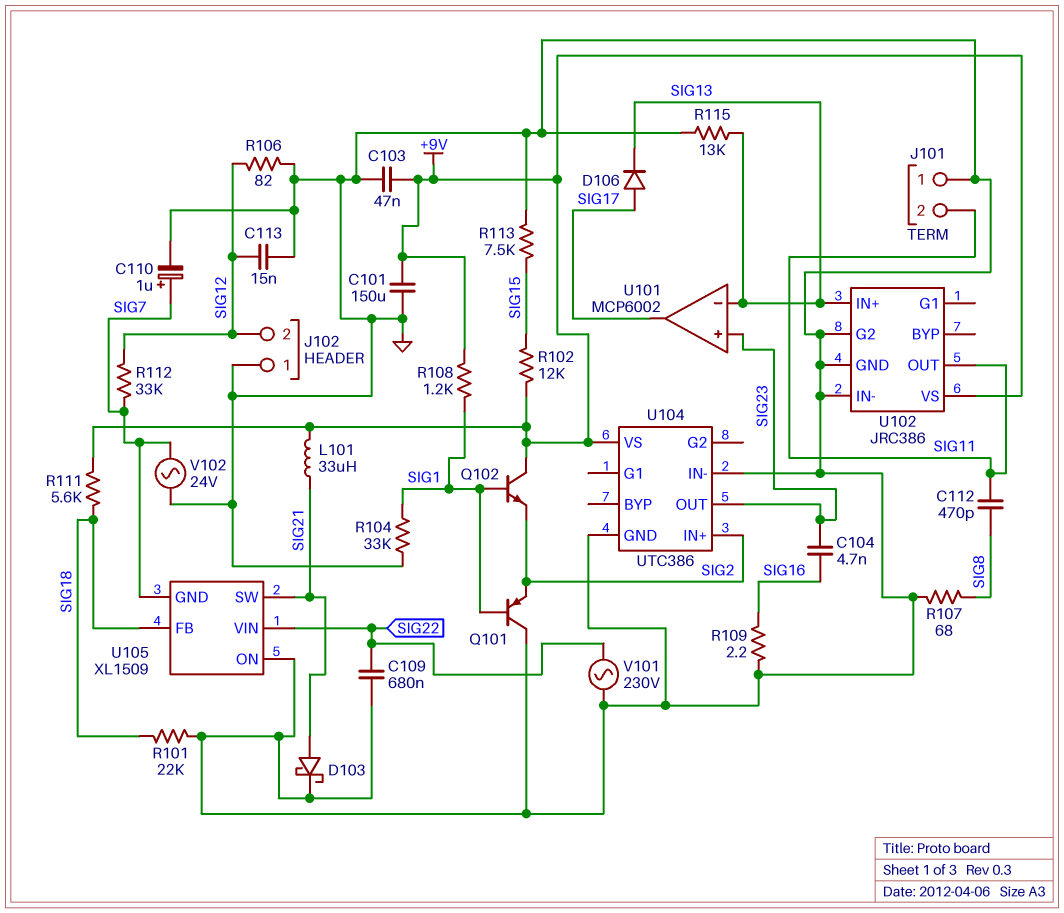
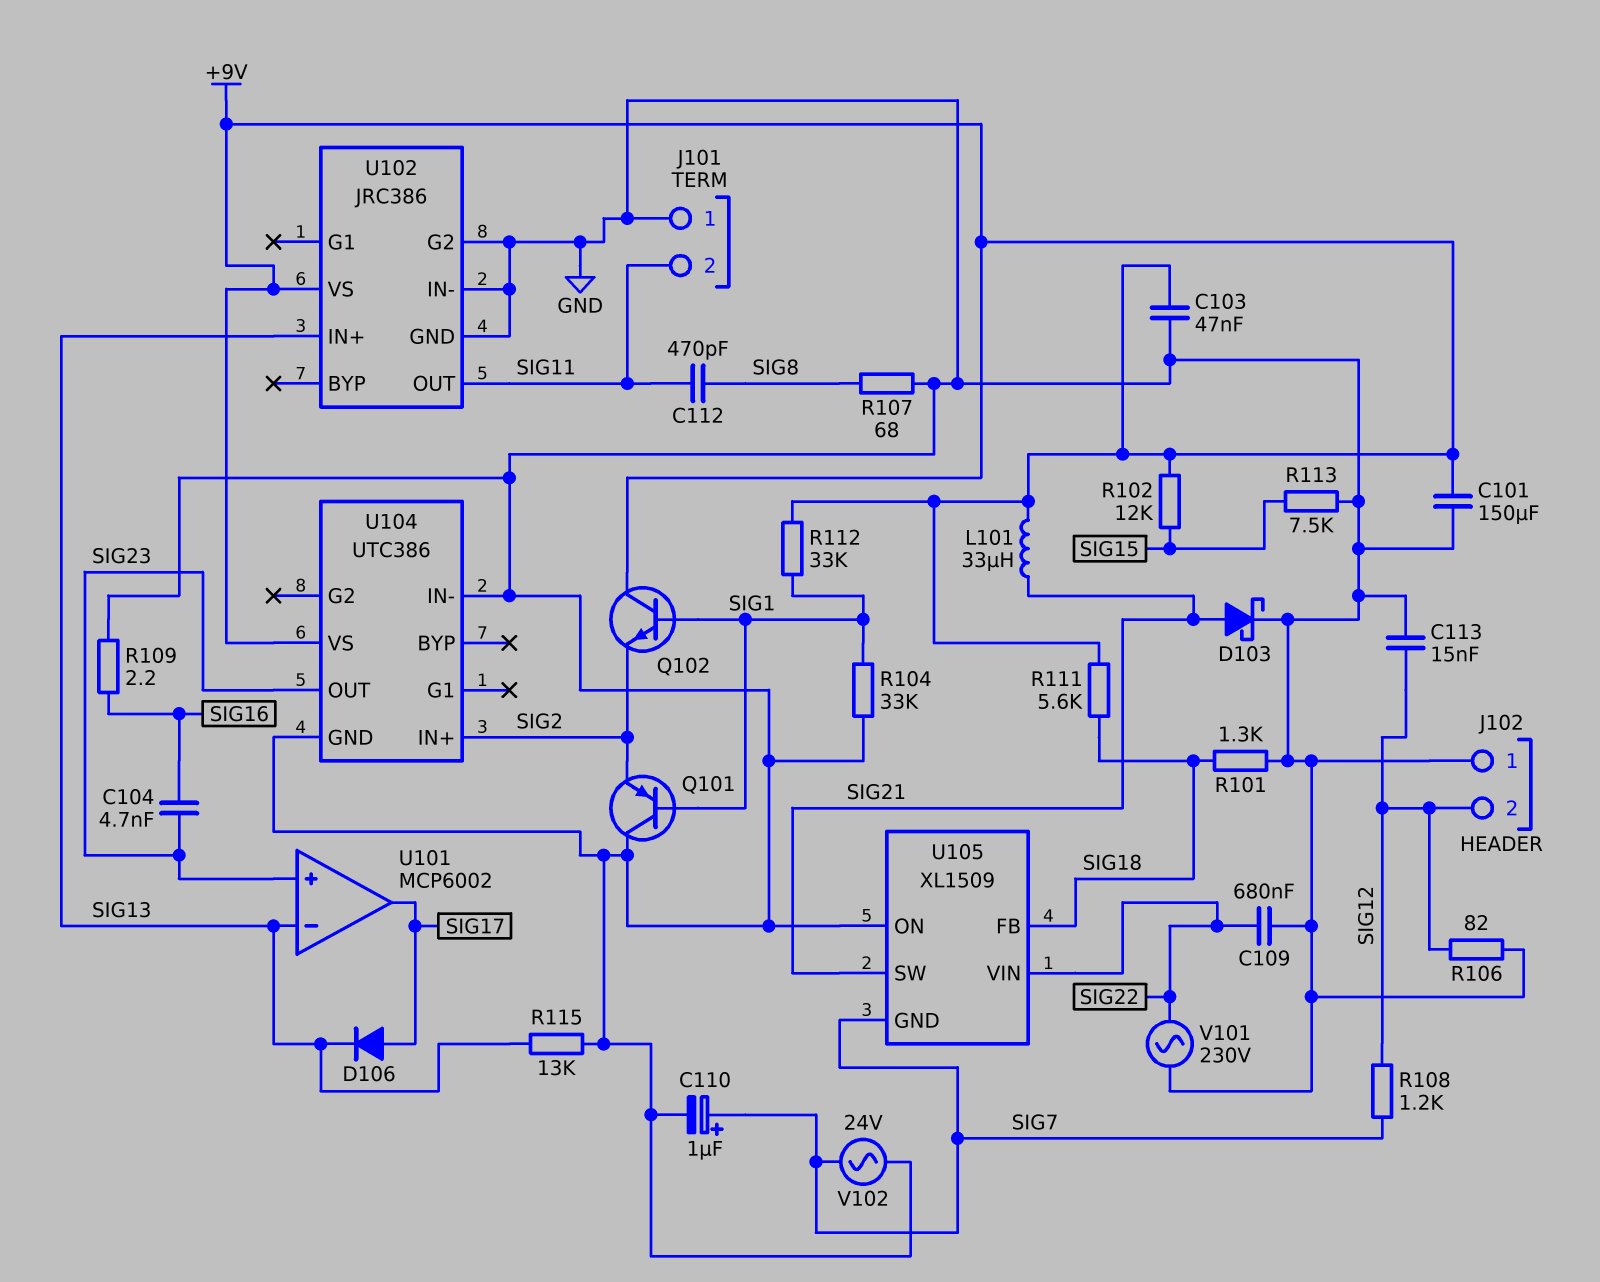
R101: 22k (GND, SIG18) -> 1.3k (GND, SIG18)
R108: 1.2k (+9V, SIG1) -> 1.2k (SIG7, SIG12)
R112: 33k (SIG7, SIG12) -> 33k (+9V, SIG1)

